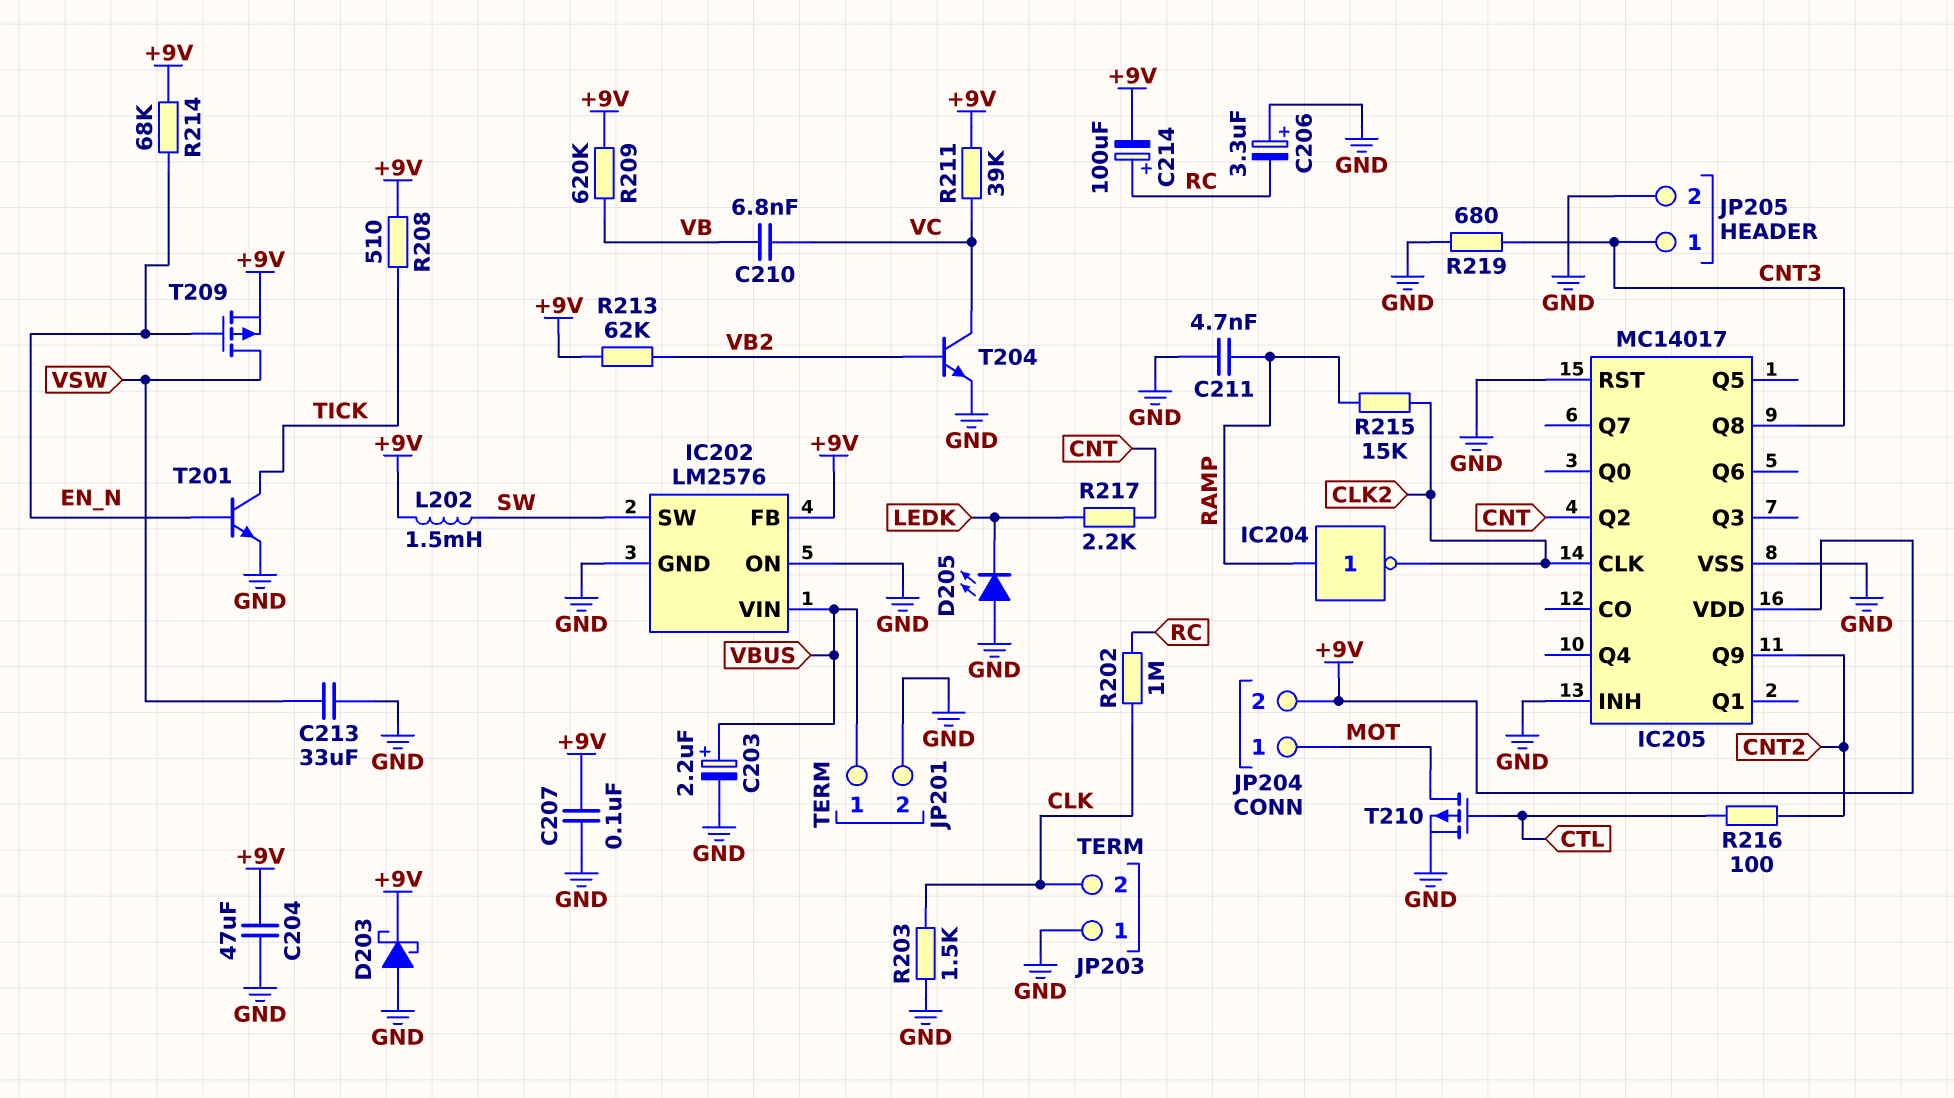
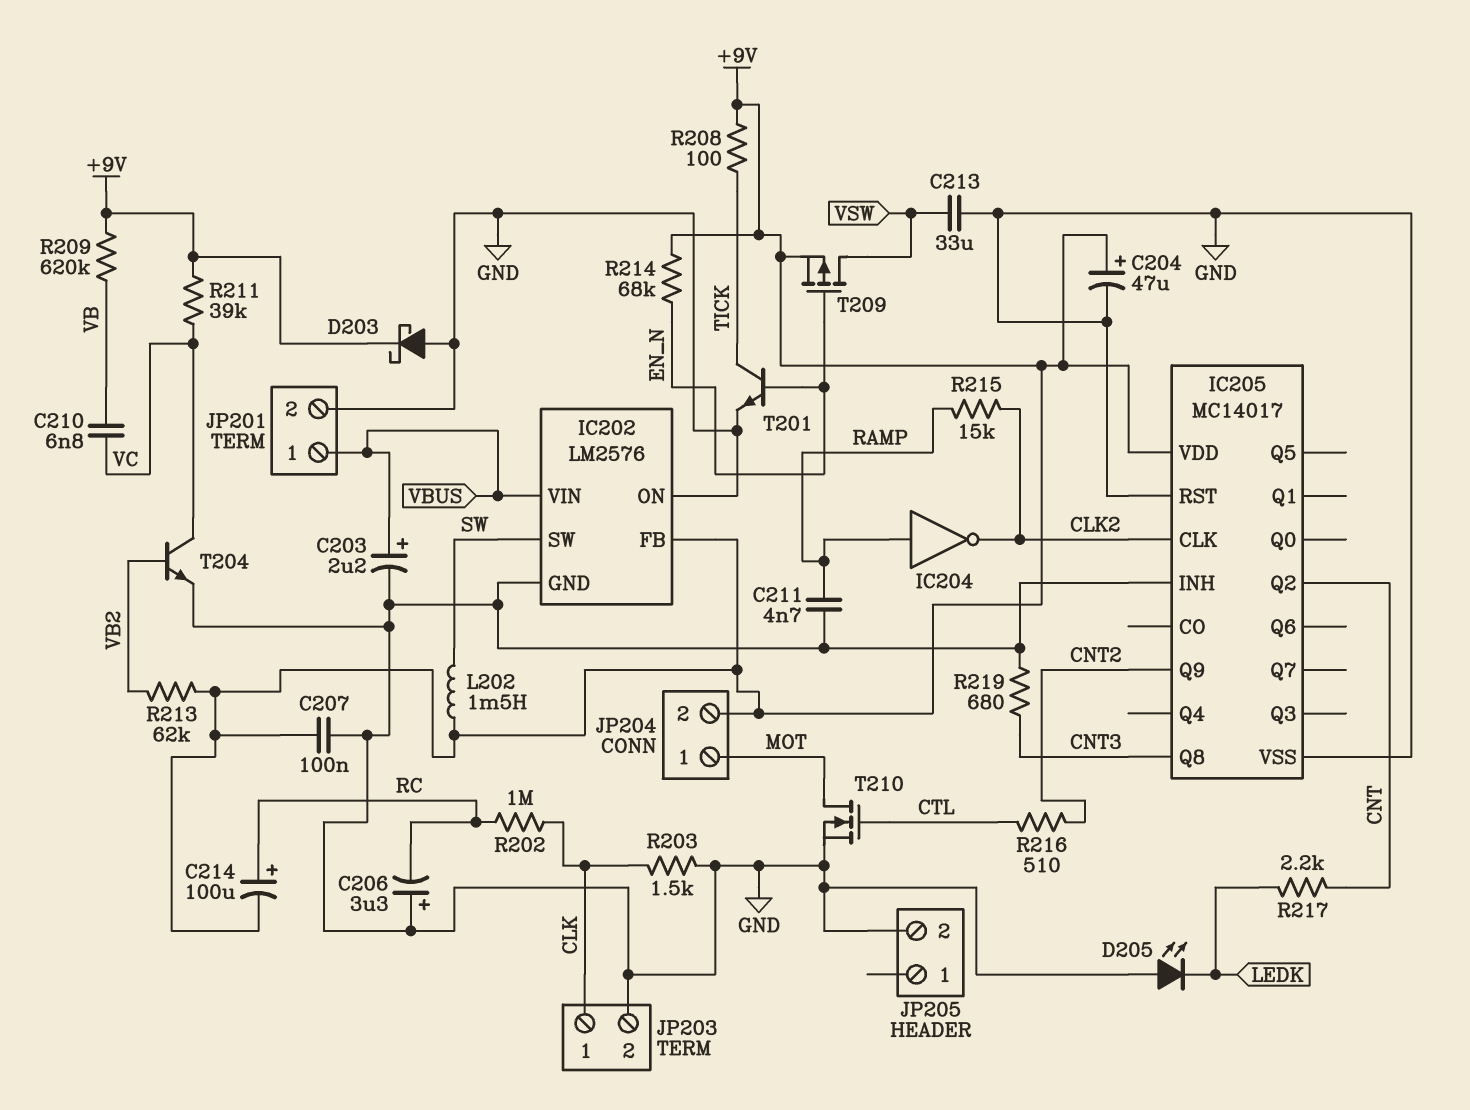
C204: 47uF (+9V, GND) -> 47uF (plus +9V, minus GND)
JP203 pin 1: GND -> CLK
JP203 pin 2: CLK -> GND
JP205 pin 1: CNT3 -> none
R208: 510 (+9V, TICK) -> 100 (+9V, TICK)
R216: 100 (CNT2, CTL) -> 510 (CNT2, CTL)
T210: PMOS (G CTL, D MOT, S GND) -> NMOS (G CTL, D MOT, S GND)

